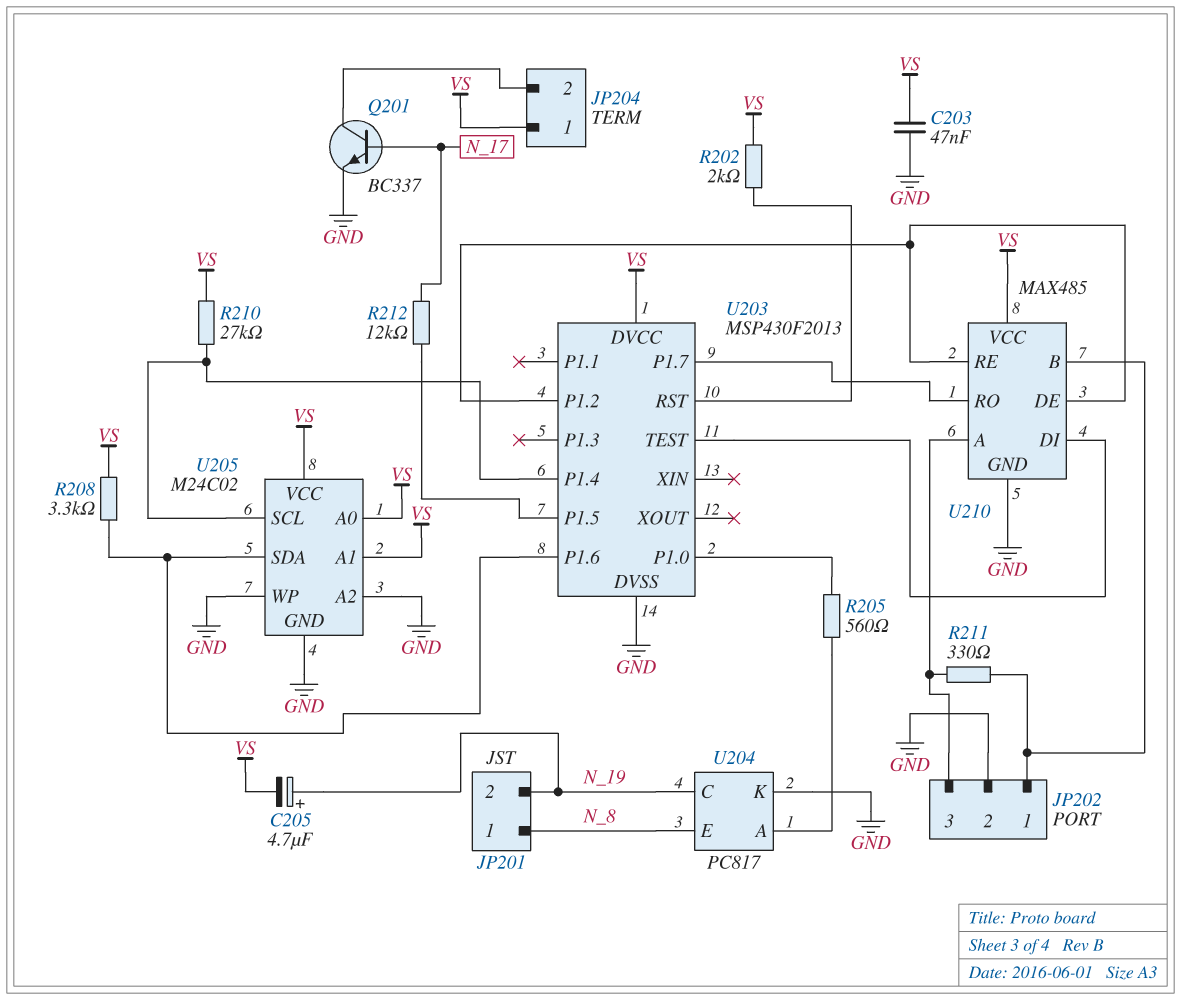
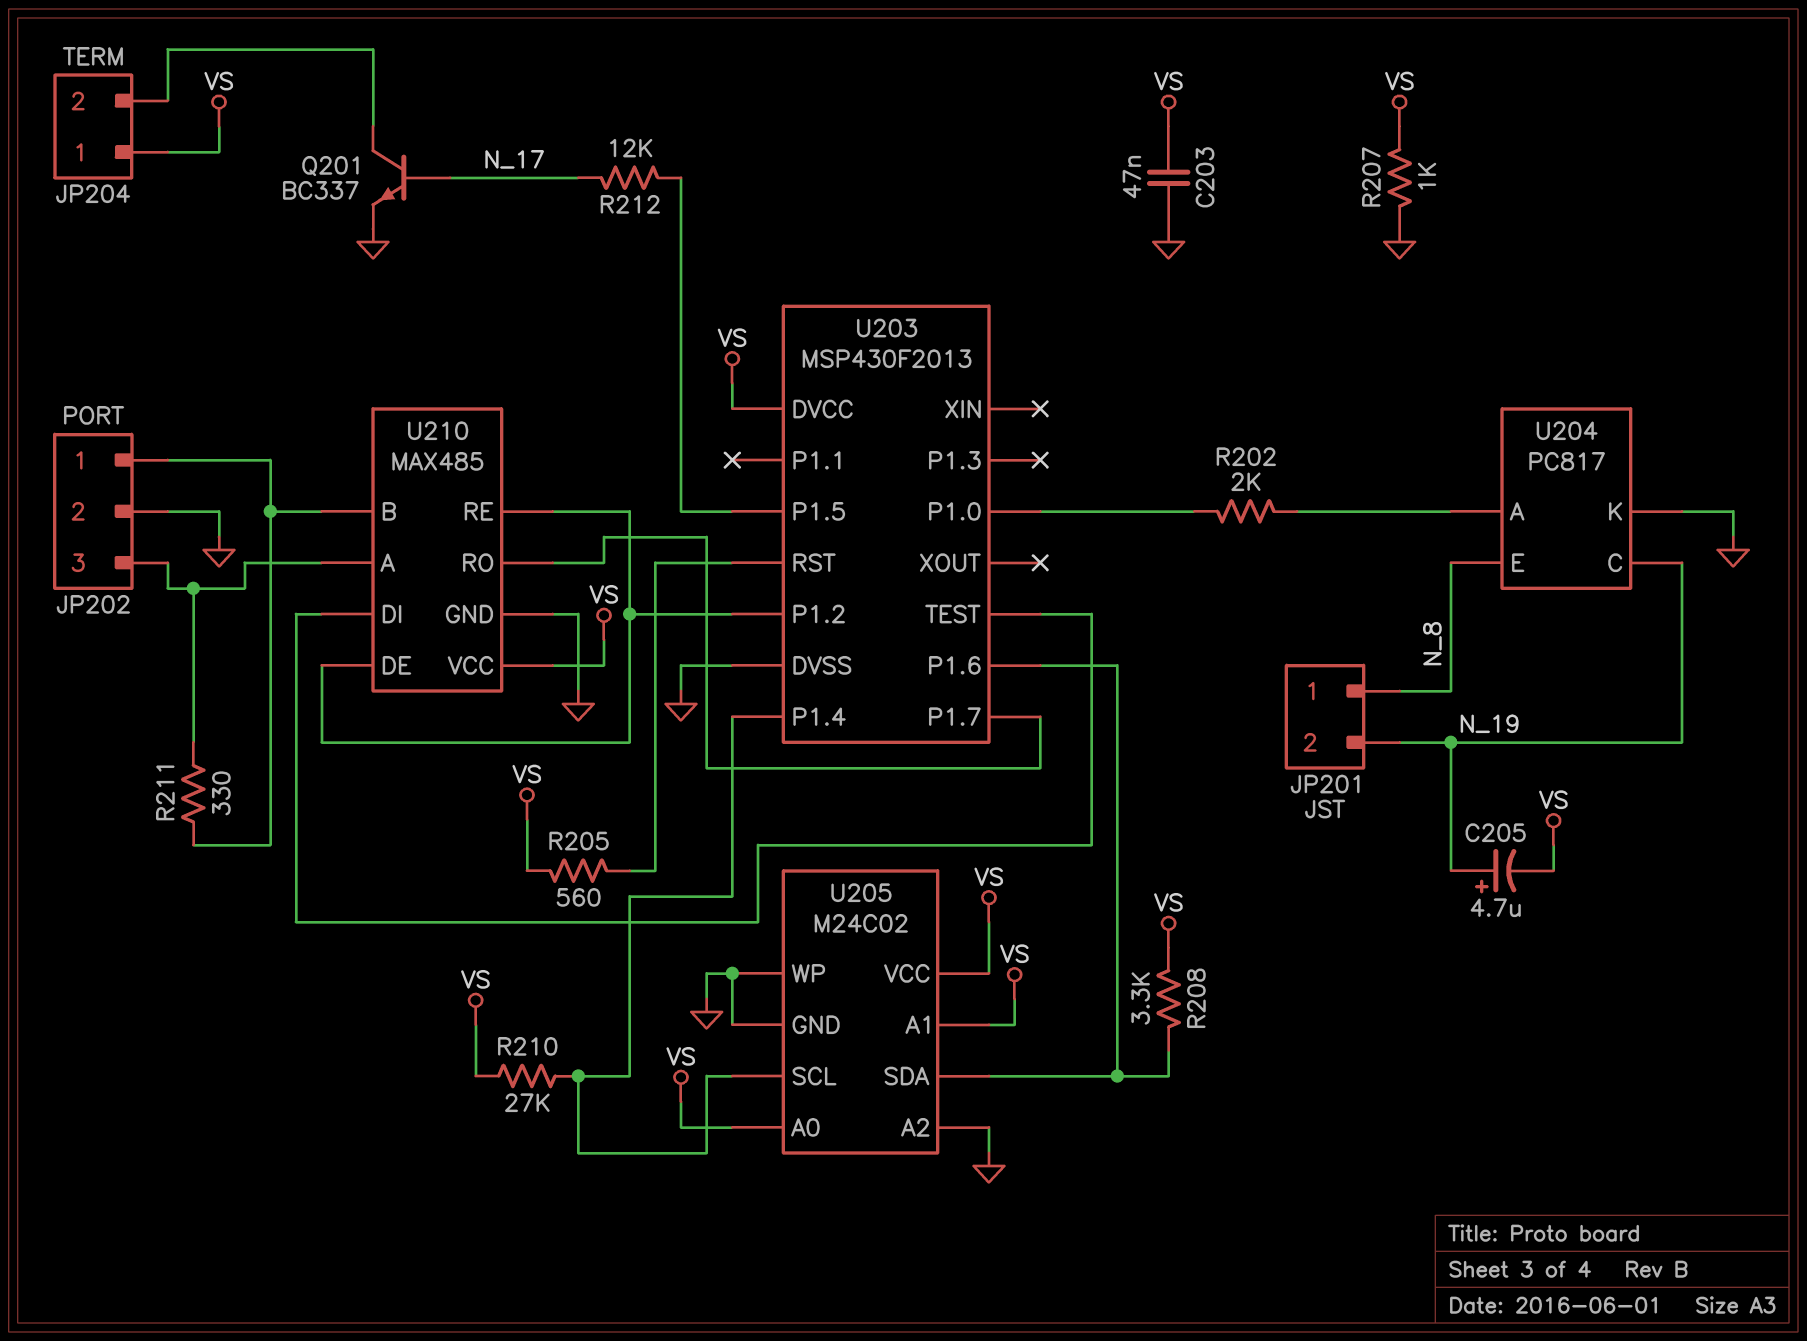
R202: 2k (U203/RST, VS) -> 2k (U203/P1.0, U204/A)
R205: 560 (U203/P1.0, U204/A) -> 560 (U203/RST, VS)
R207: none -> 1k (GND, VS)

